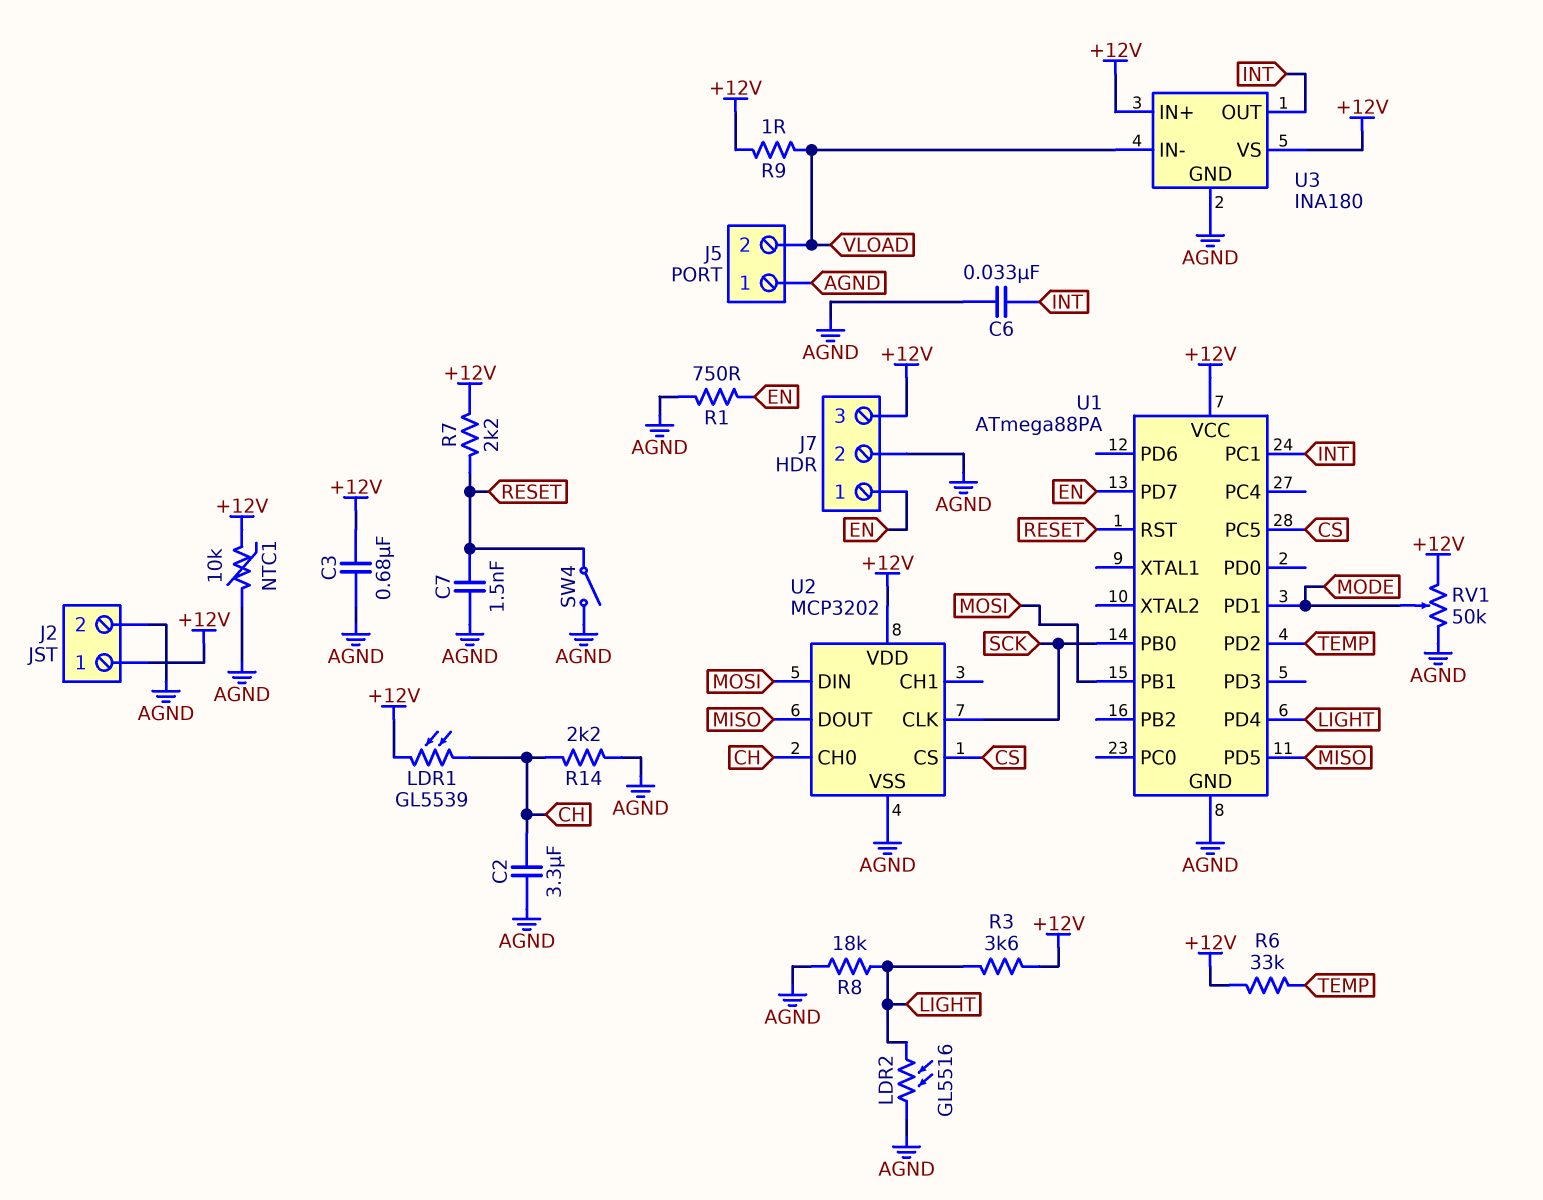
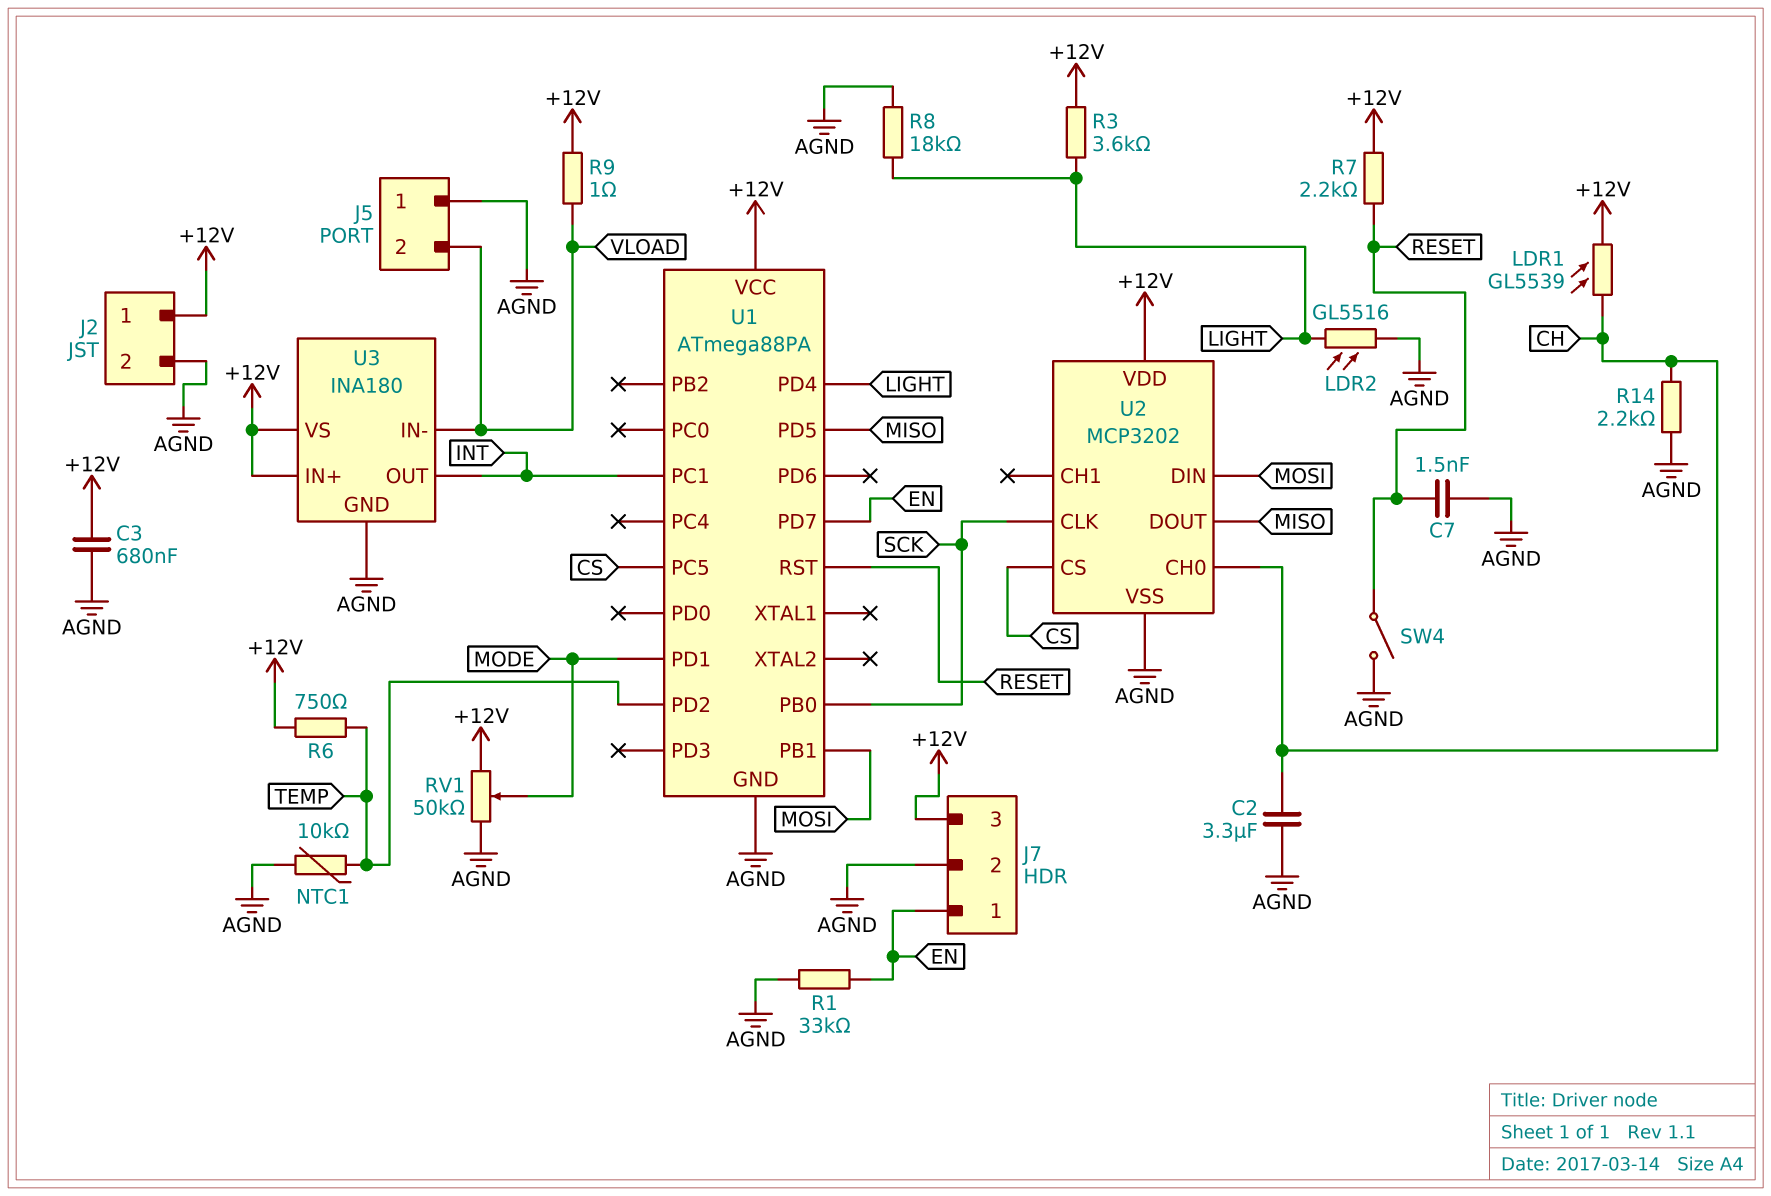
C6: 33nF (AGND, INT) -> none
NTC1: 10k (+12V, AGND) -> 10k (AGND, TEMP)
R1: 750 (AGND, EN) -> 33k (AGND, EN)
R6: 33k (+12V, TEMP) -> 750 (+12V, TEMP)

